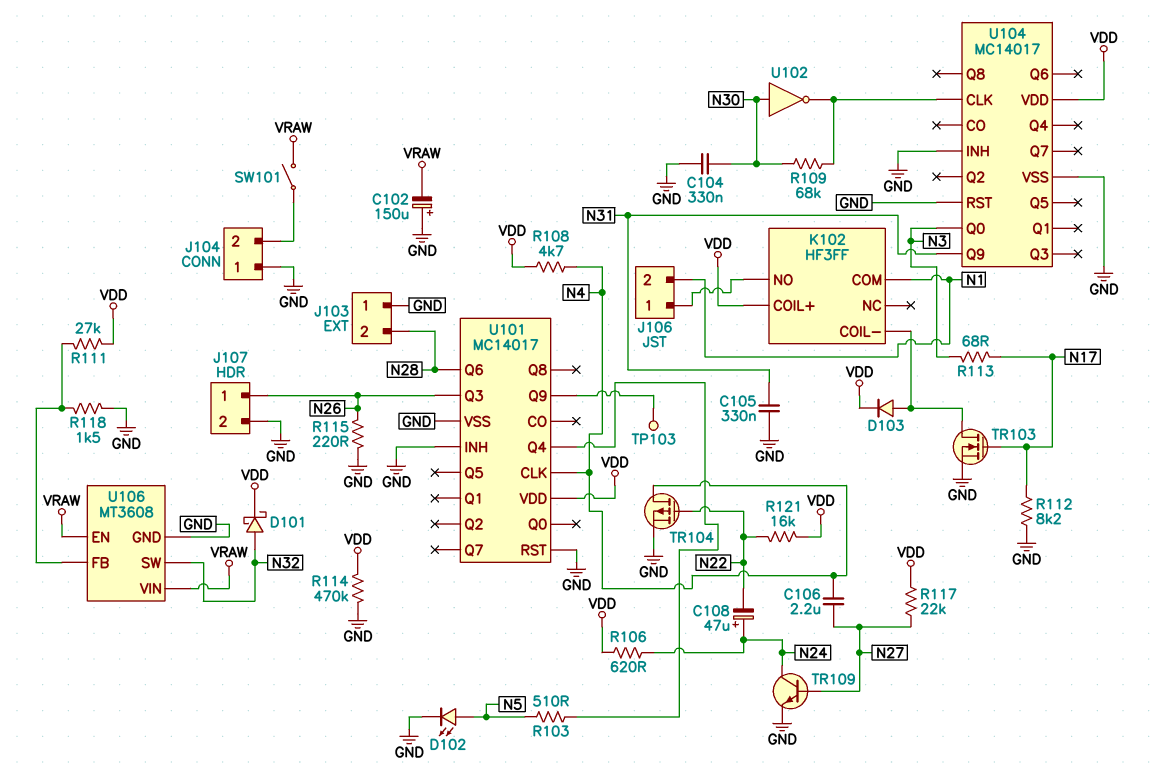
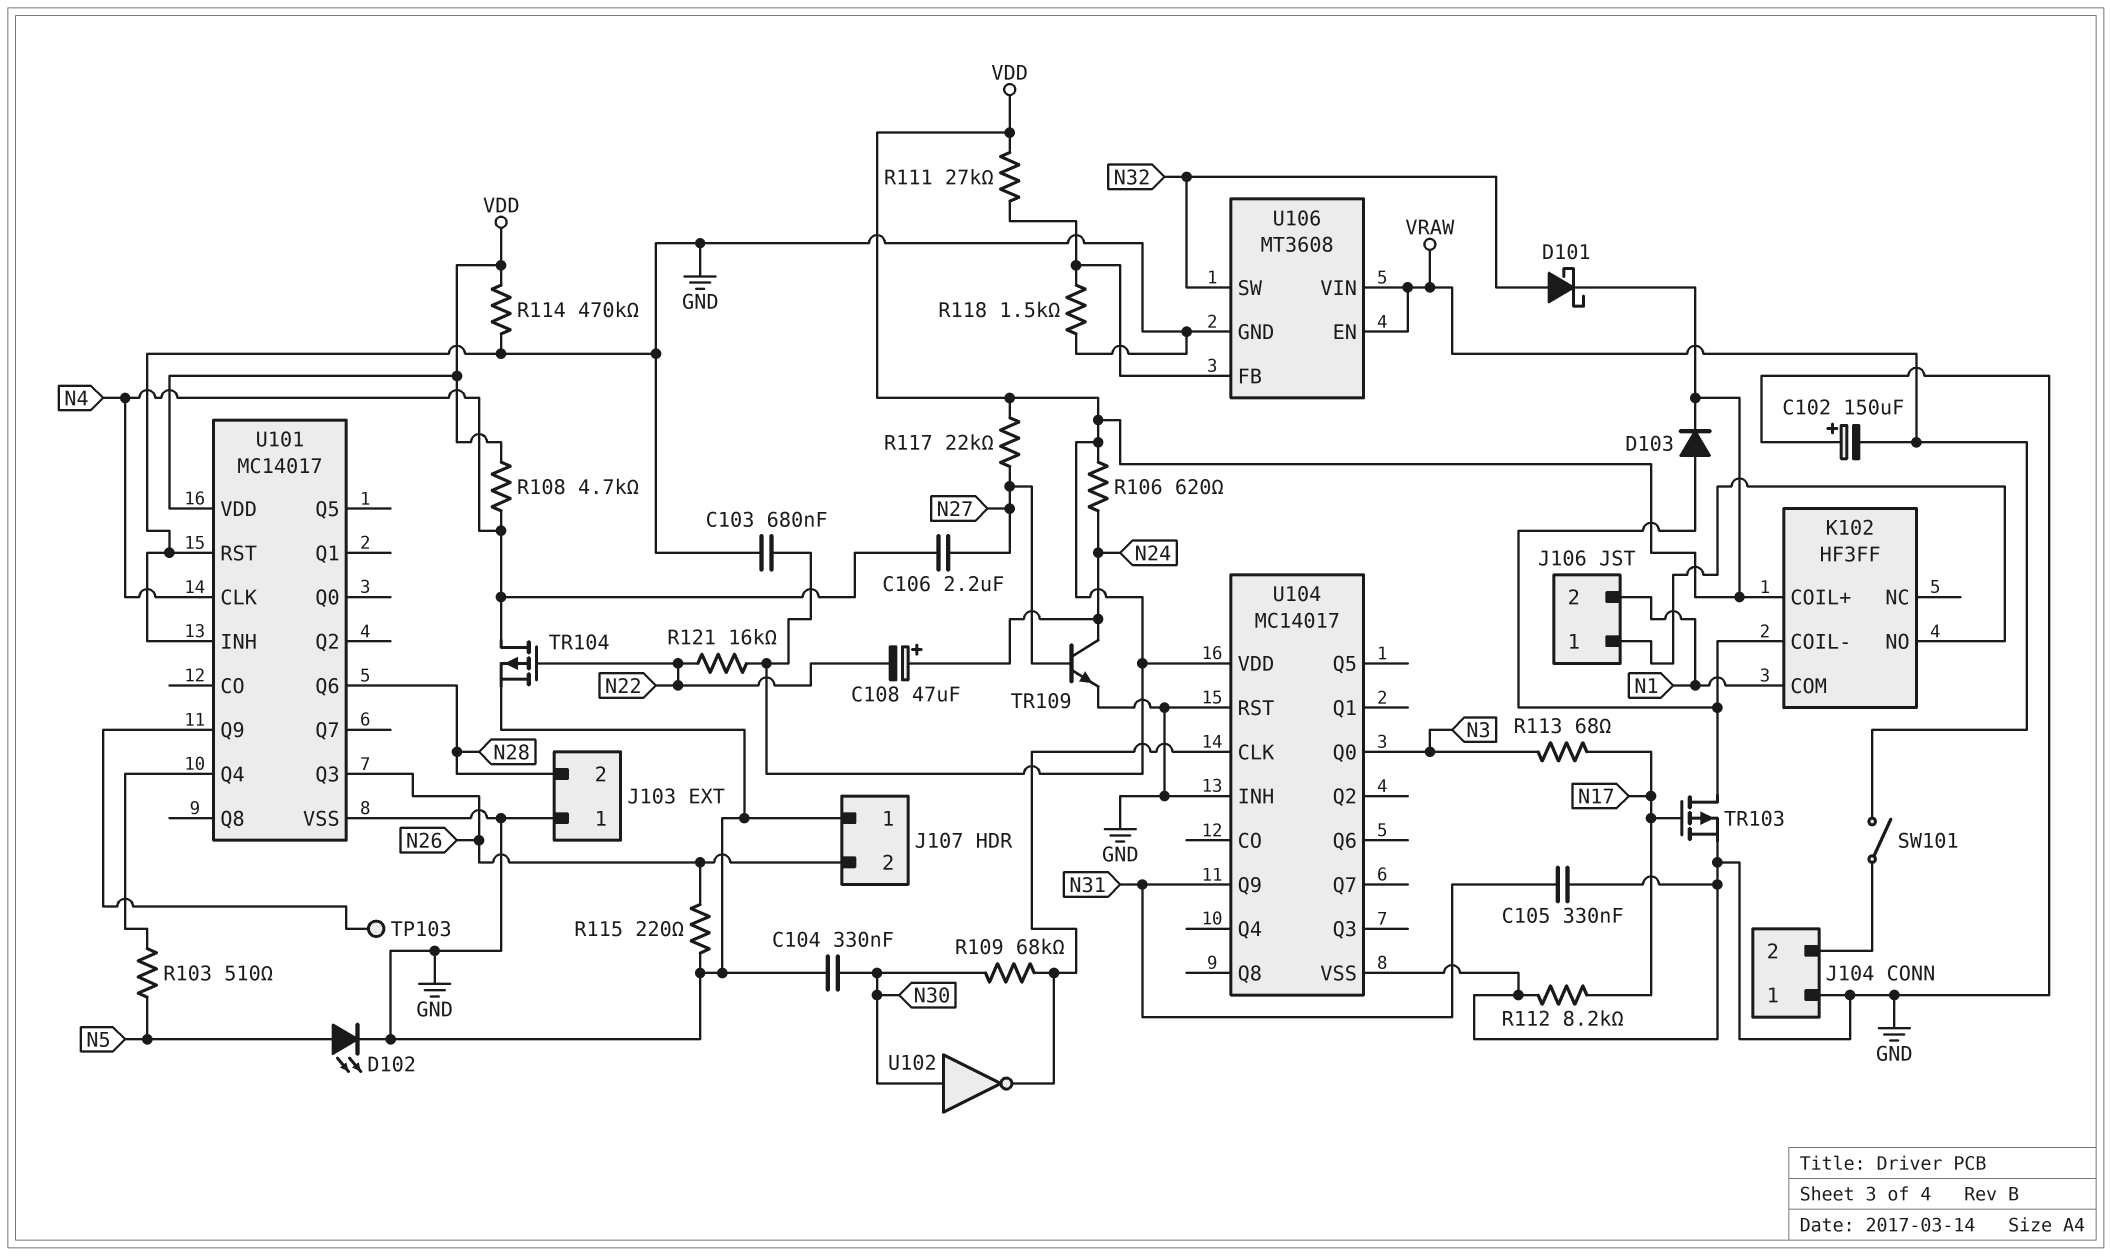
C103: none -> 680nF (GND, VDD)
J107 pin 1: N26 -> GND
J107 pin 2: GND -> N26
TR103: NMOS (G N17, D K102/COIL-, S GND) -> PMOS (G N17, D K102/COIL-, S GND)

